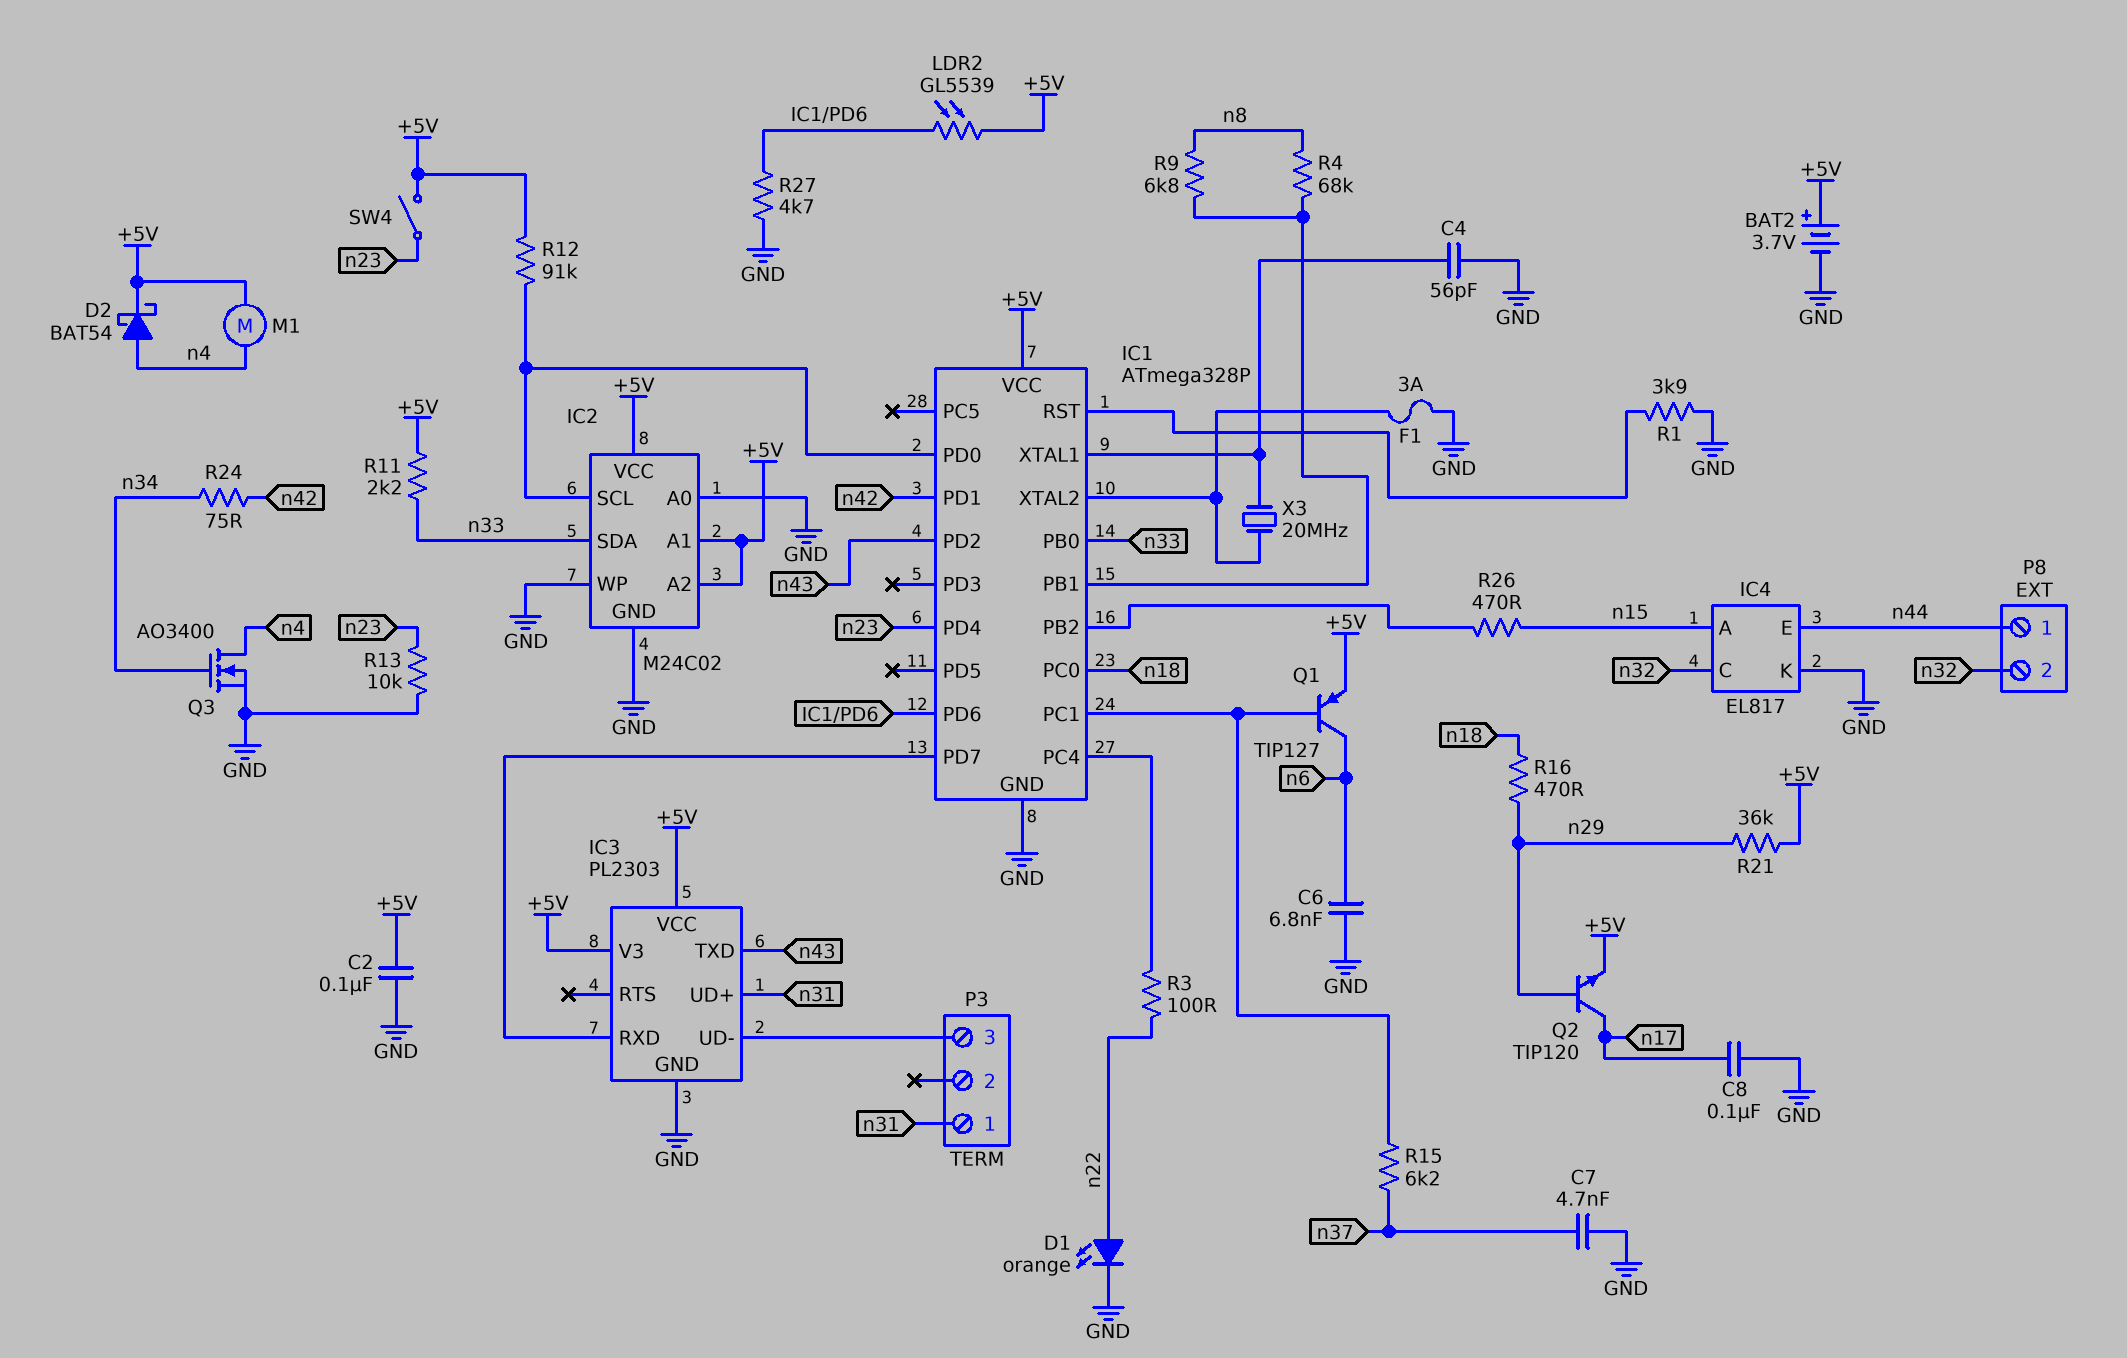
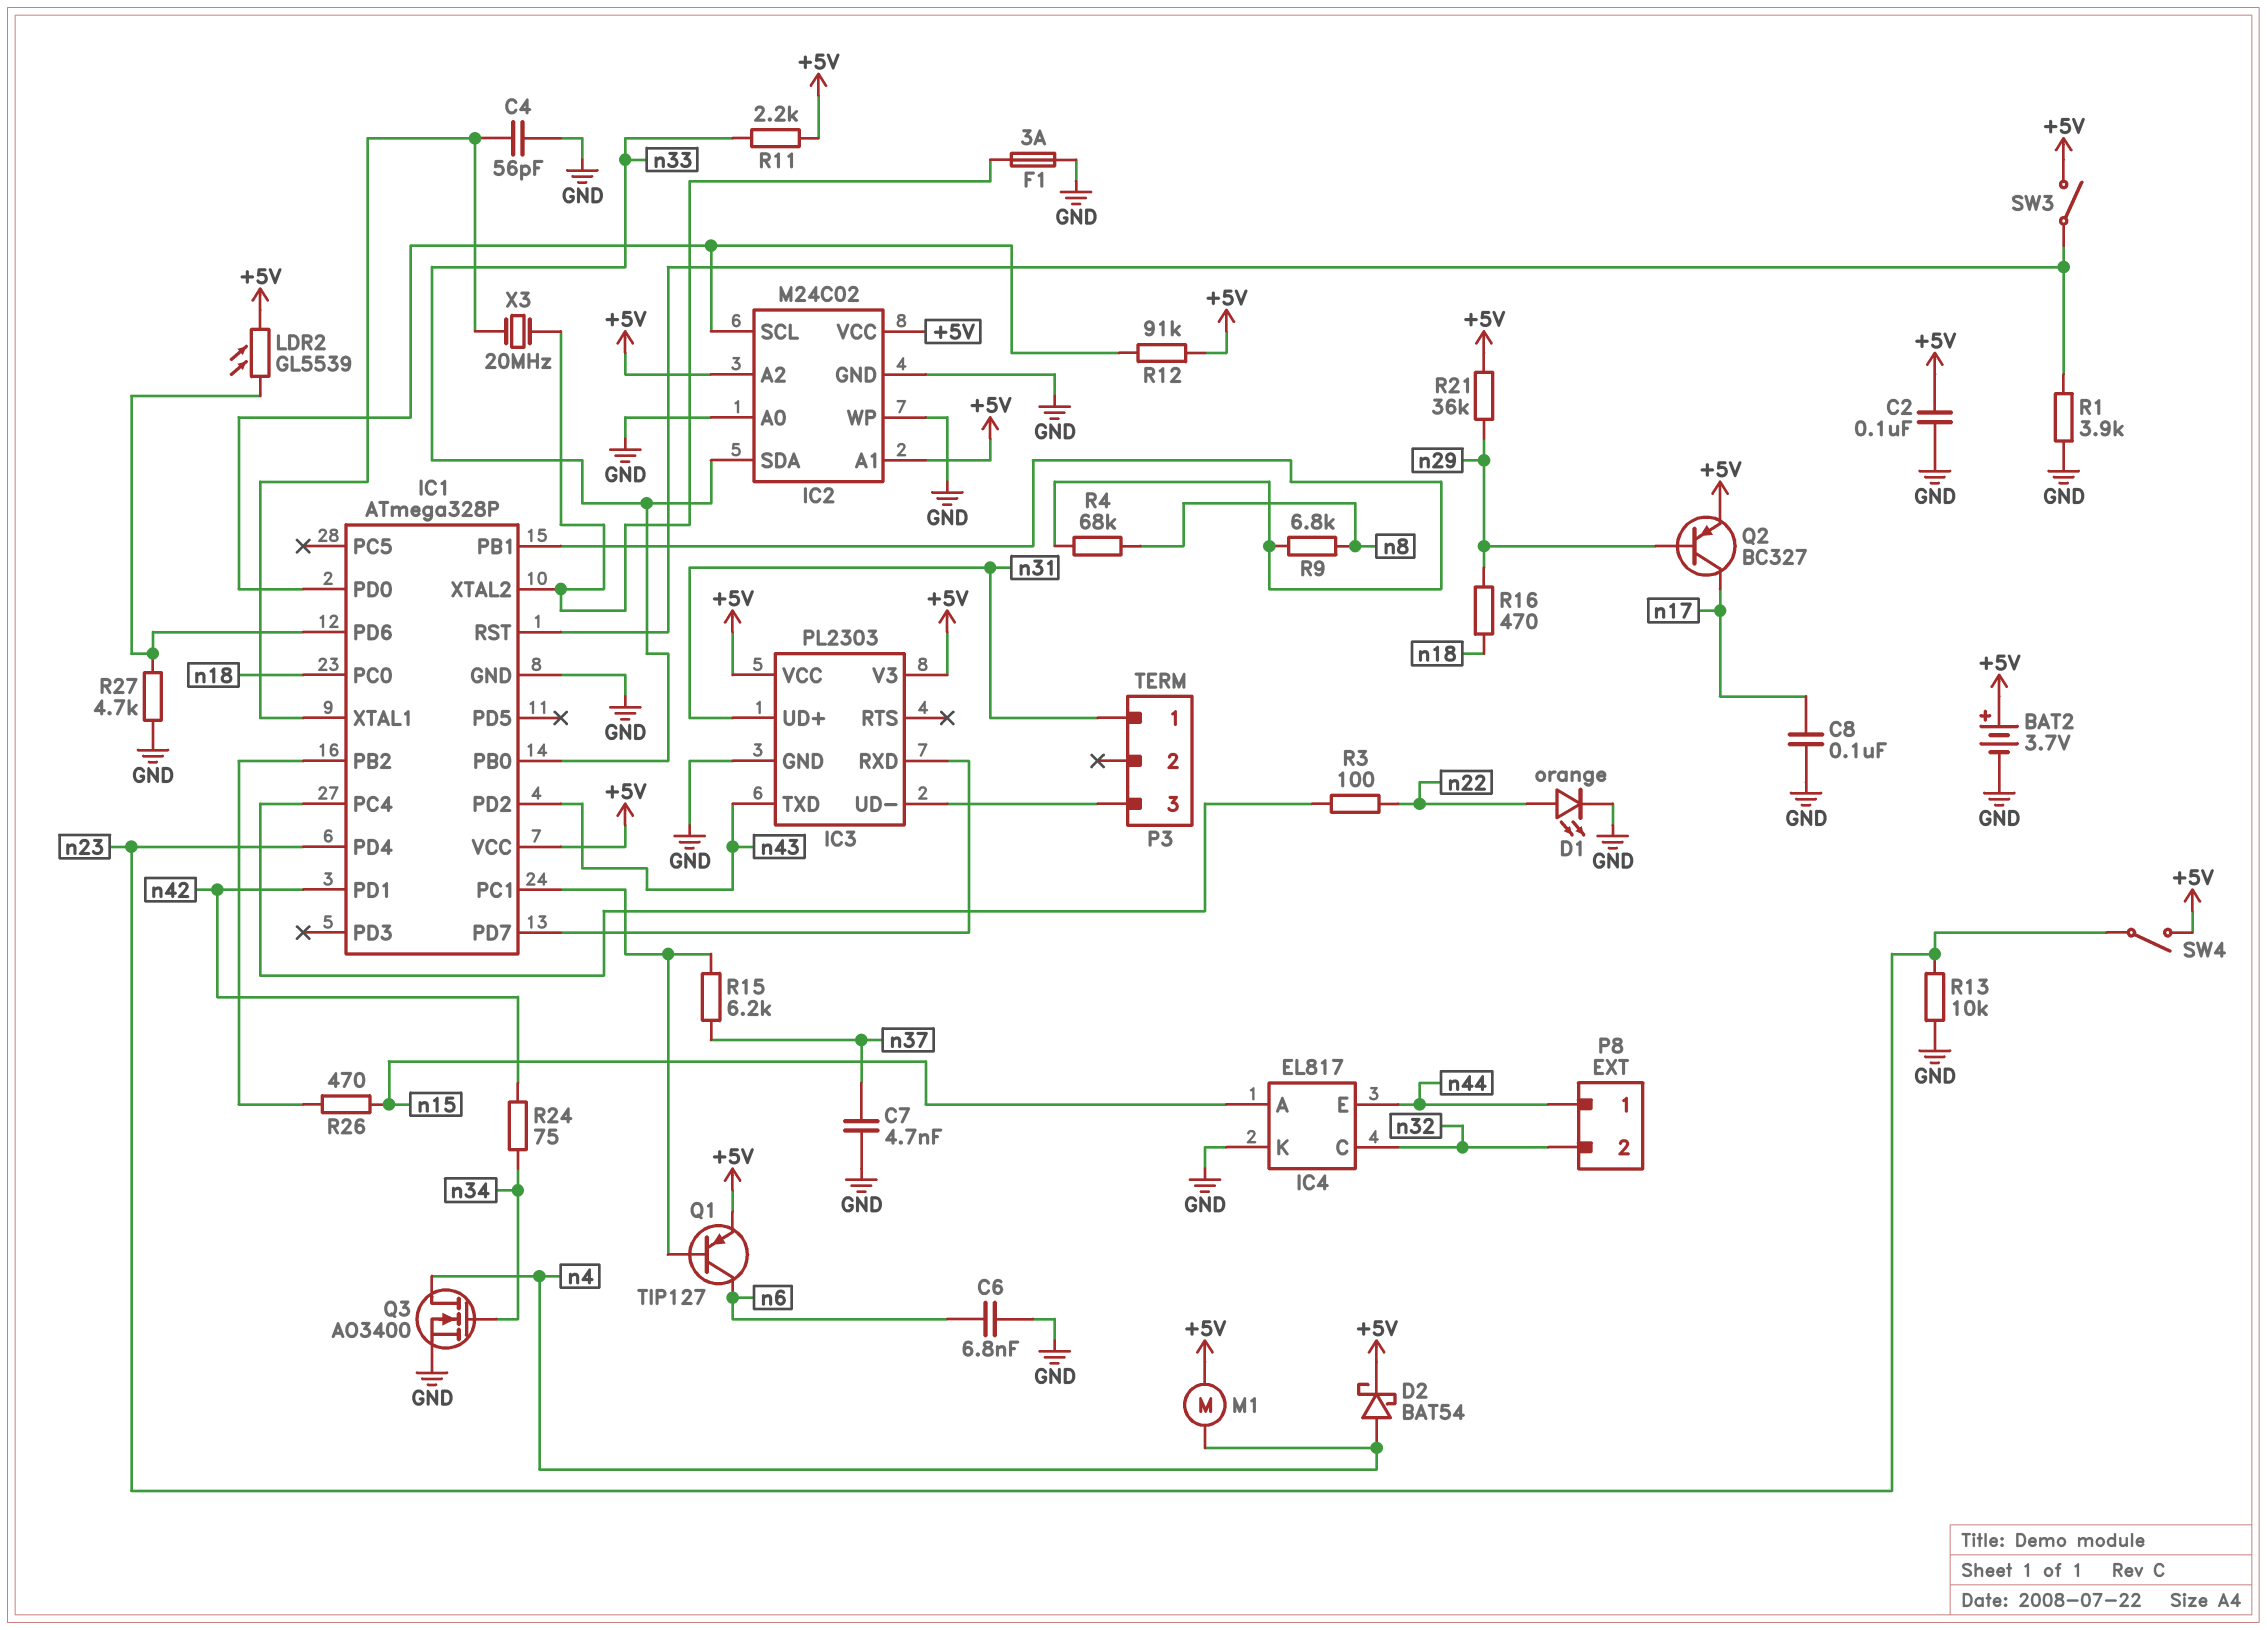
Q2: NPN TIP120 (B n29, C n17, E +5V) -> PNP BC327 (B n29, C n17, E +5V)
SW3: none -> switch (+5V, IC1/RST)

